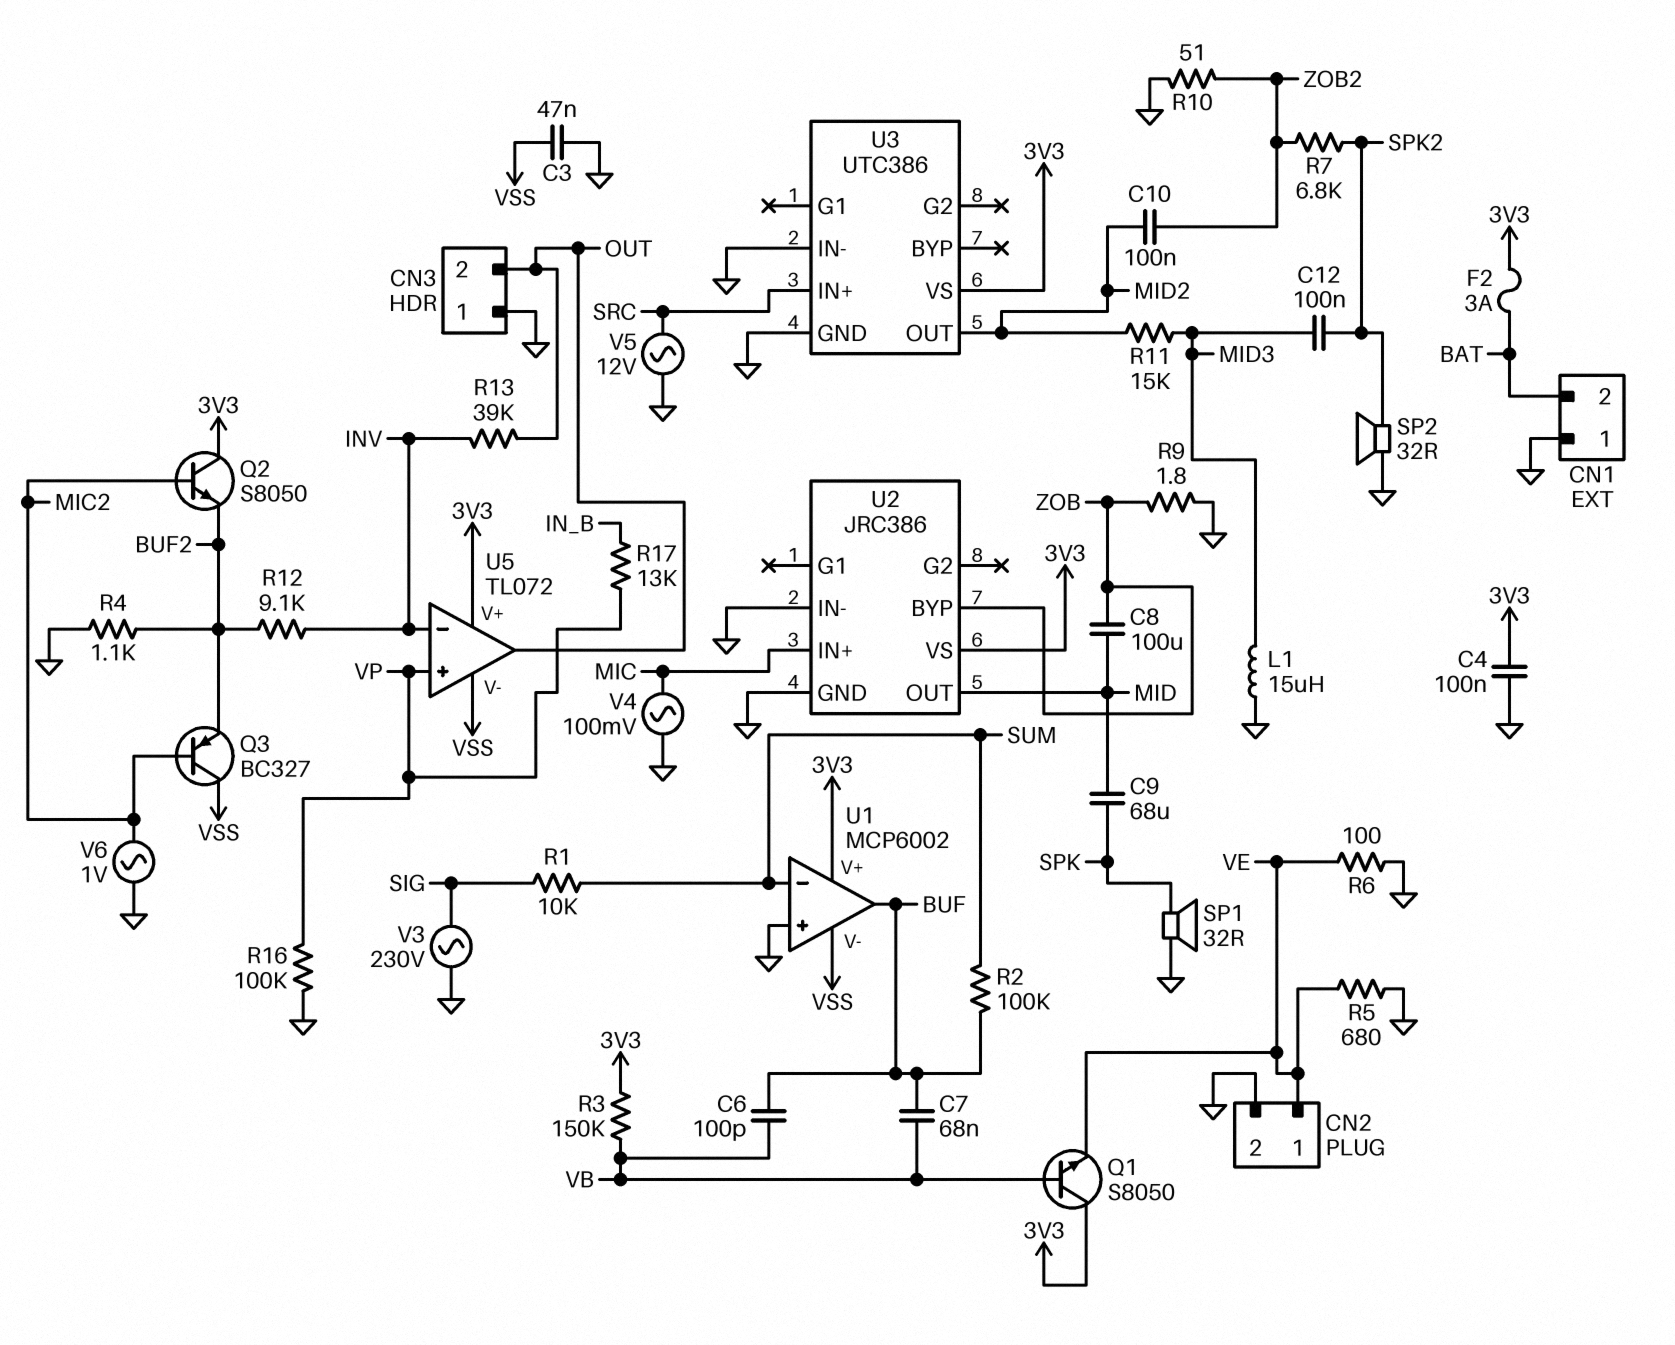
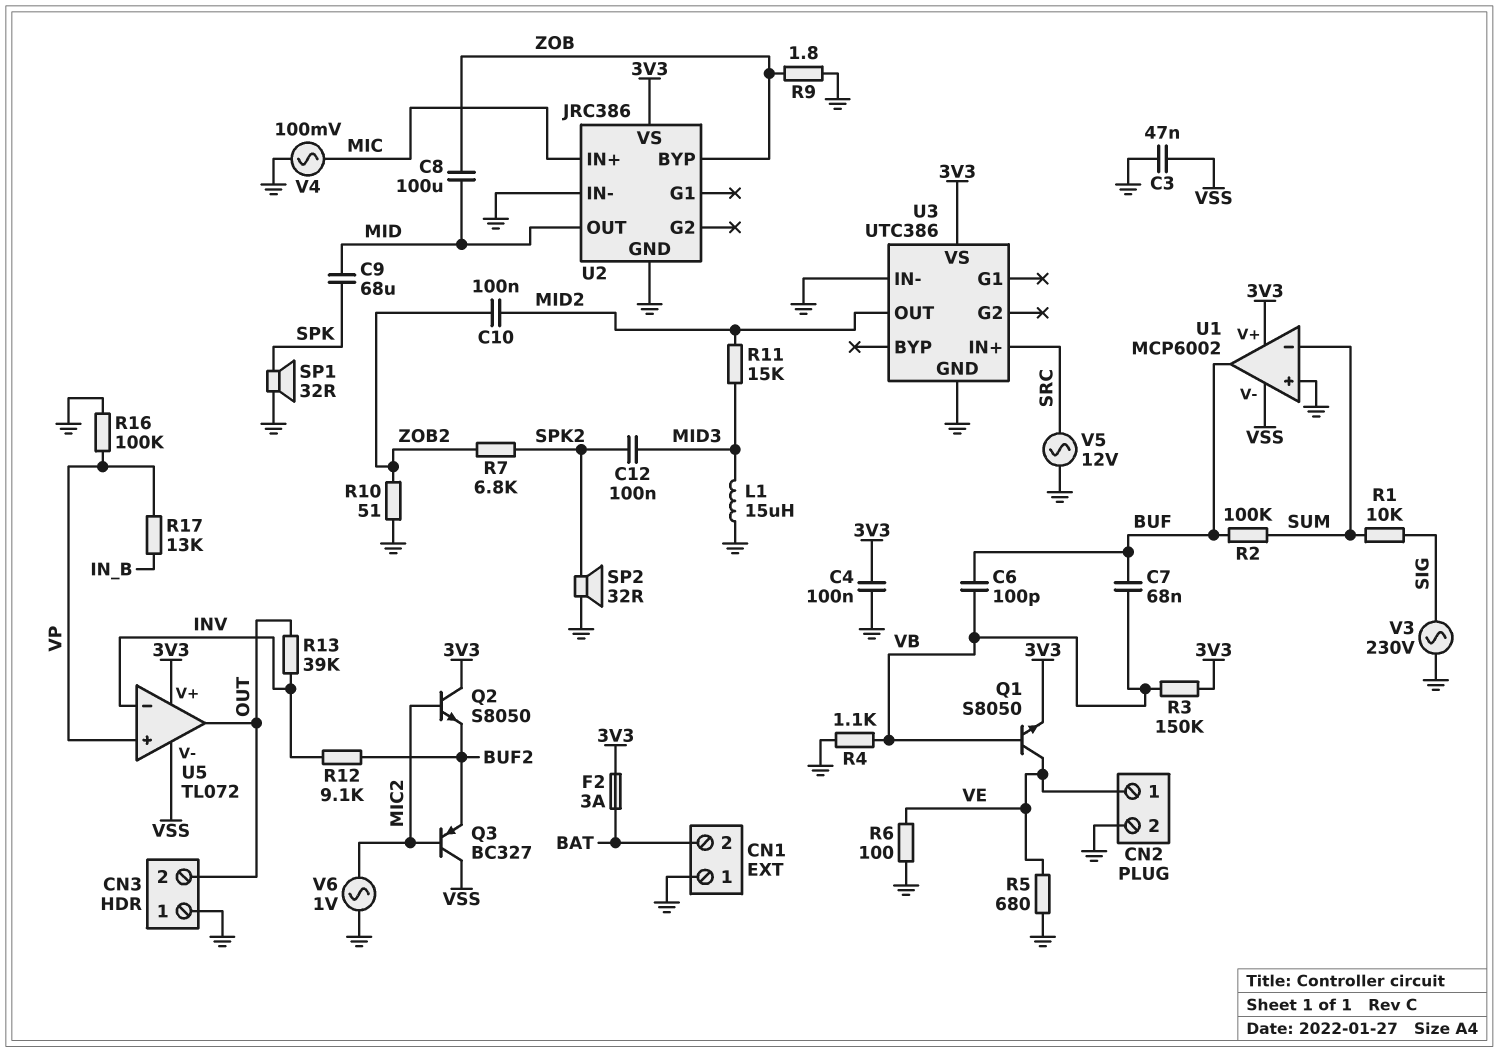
Q1: NPN S8050 (B VB, C 3V3, E VE) -> NPN S8050 (B VB, C VE, E 3V3)
R4: 1.1k (BUF2, GND) -> 1.1k (GND, VB)

